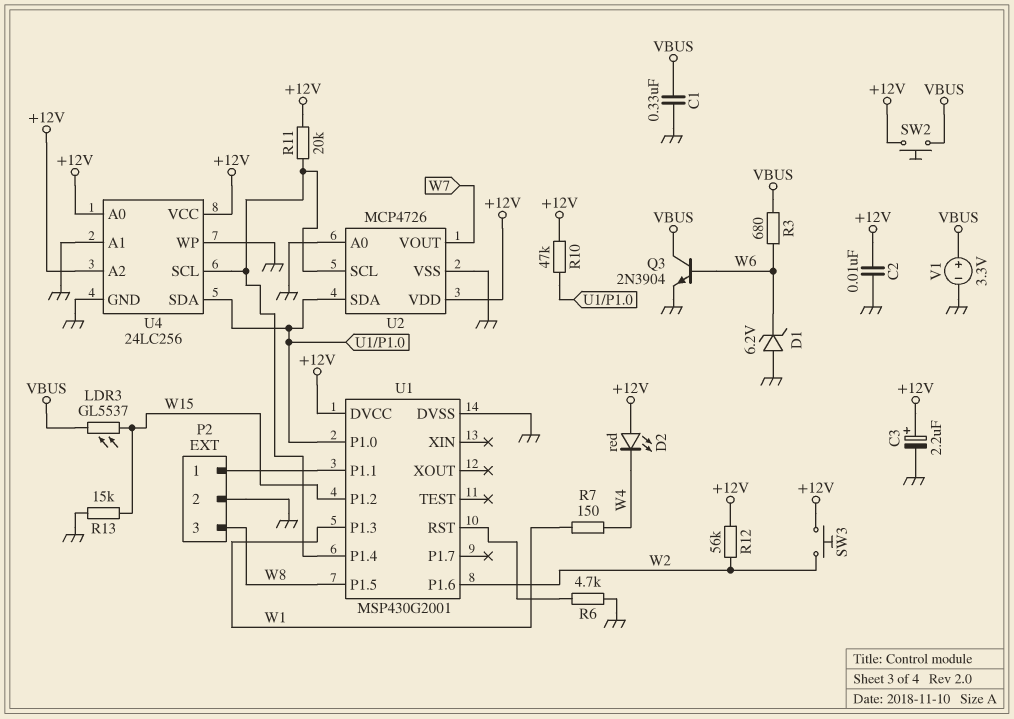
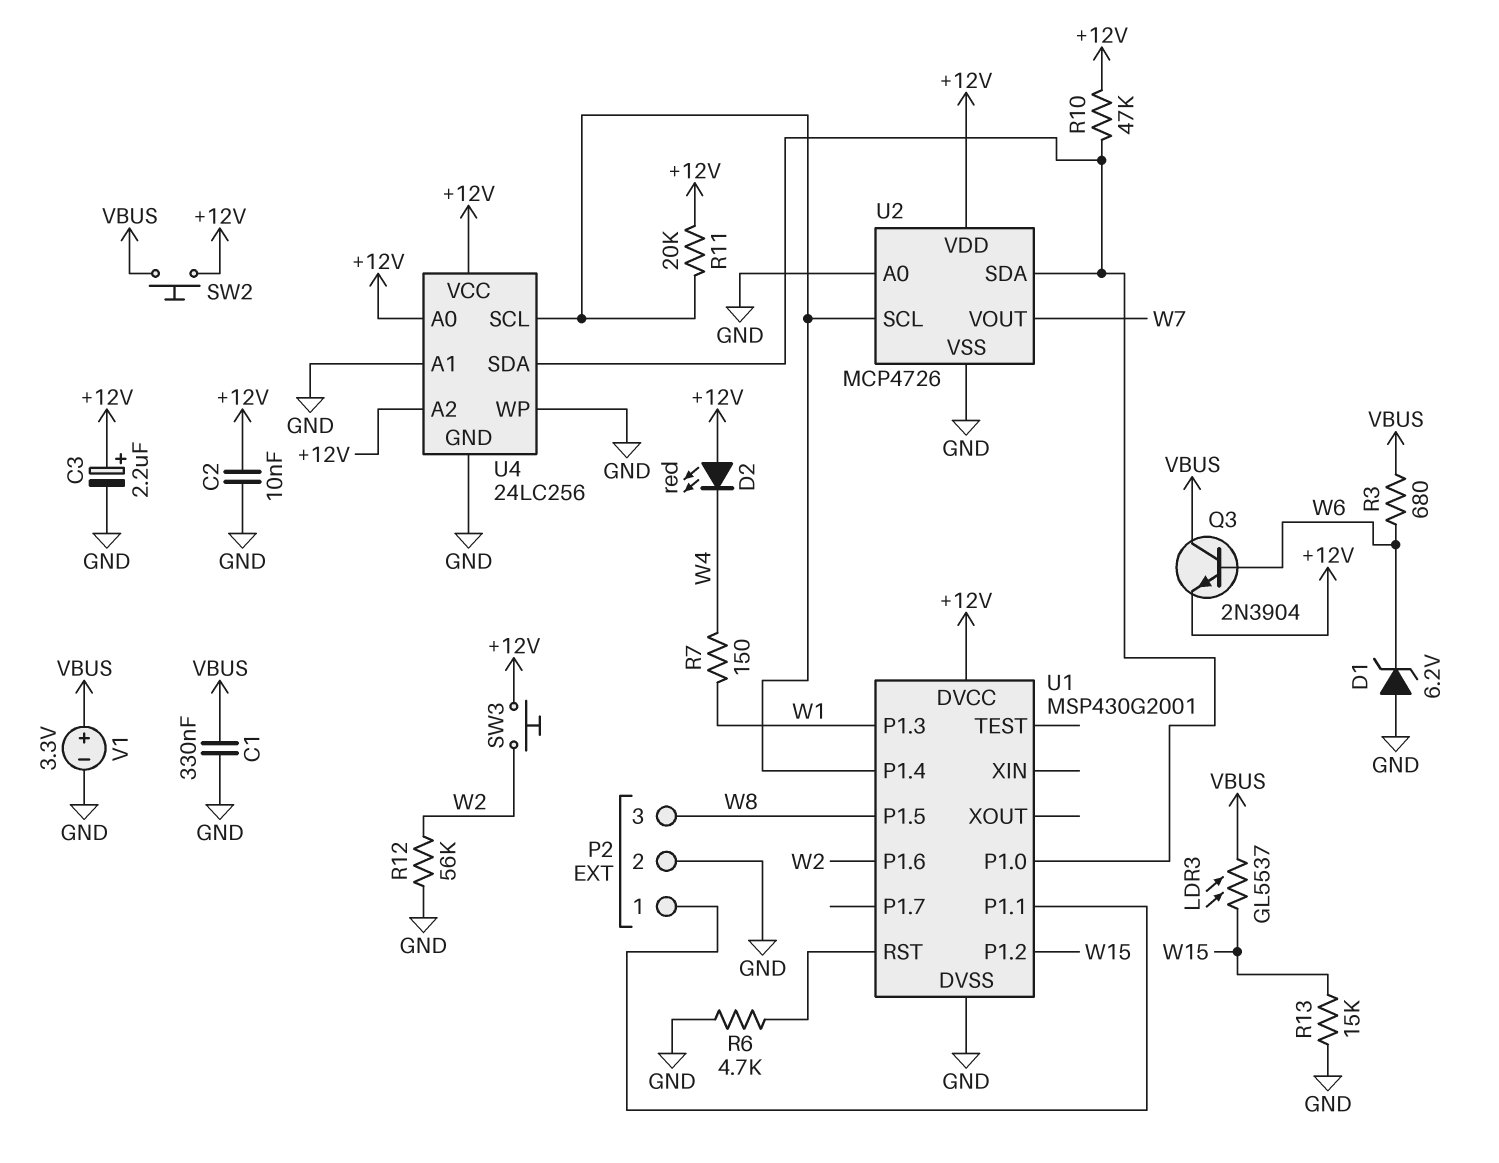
Q3: NPN 2N3904 (B W6, C VBUS, E GND) -> NPN 2N3904 (B W6, C VBUS, E +12V)
R12: 56k (+12V, W2) -> 56k (GND, W2)

